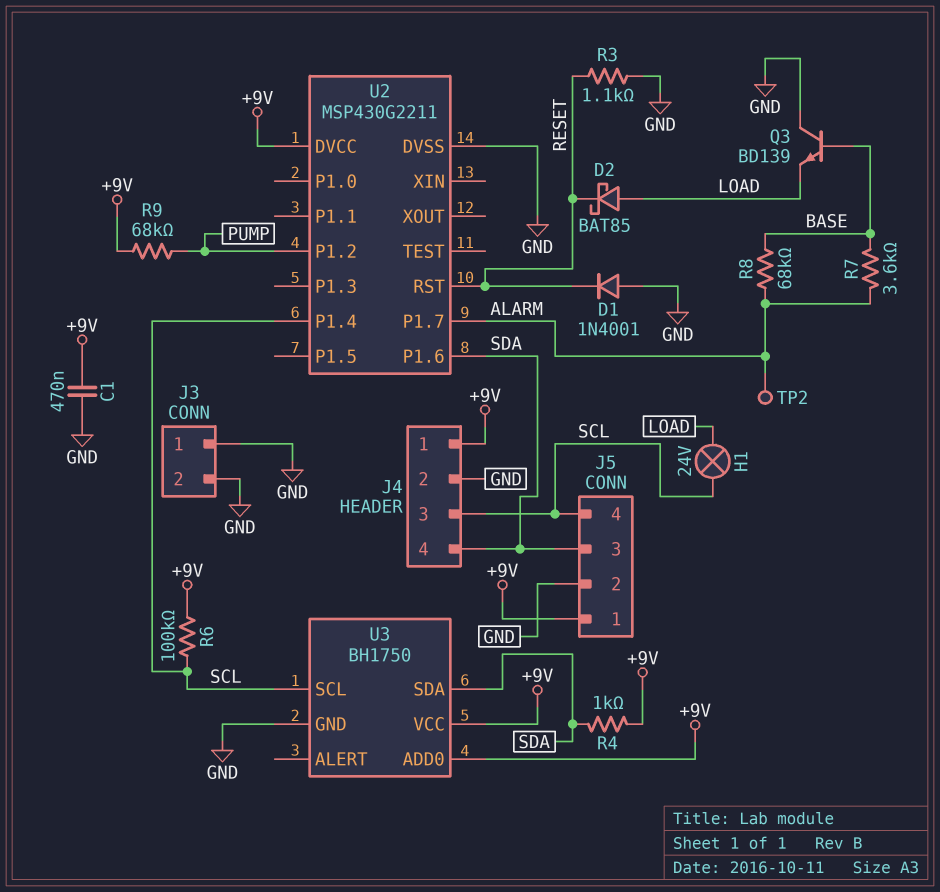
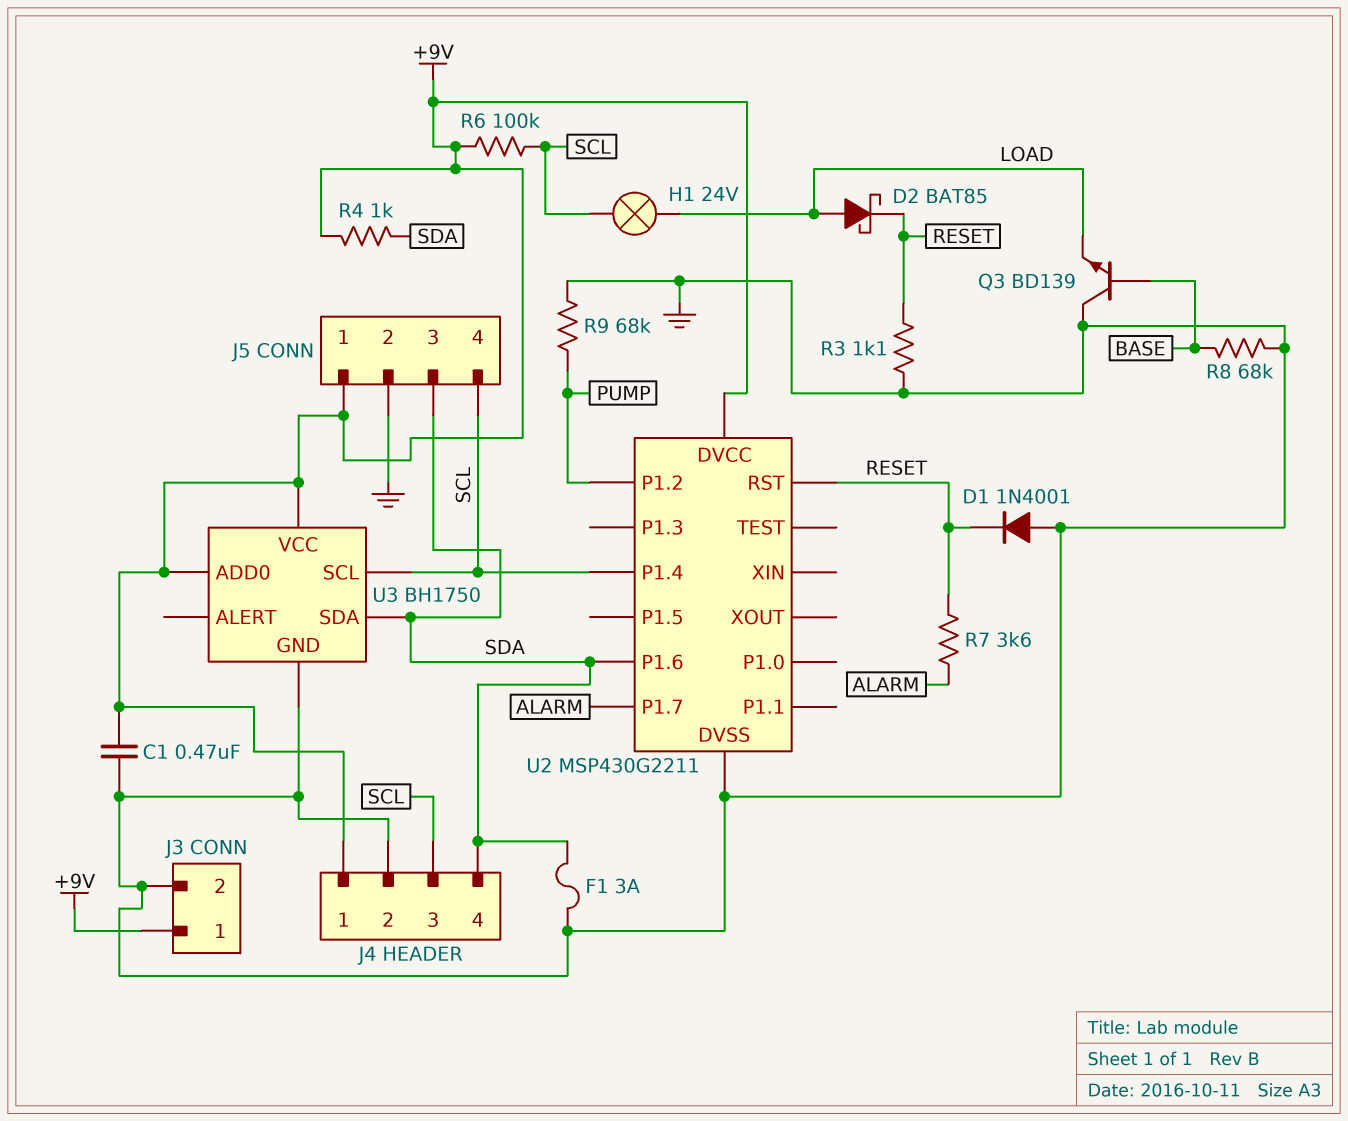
F1: none -> 3A (GND, SDA)
J3 pin 1: GND -> +9V
R7: 3.6k (ALARM, BASE) -> 3.6k (ALARM, RESET)
R8: 68k (ALARM, BASE) -> 68k (BASE, GND)
R9: 68k (+9V, PUMP) -> 68k (GND, PUMP)
TP2: test point (ALARM) -> none

